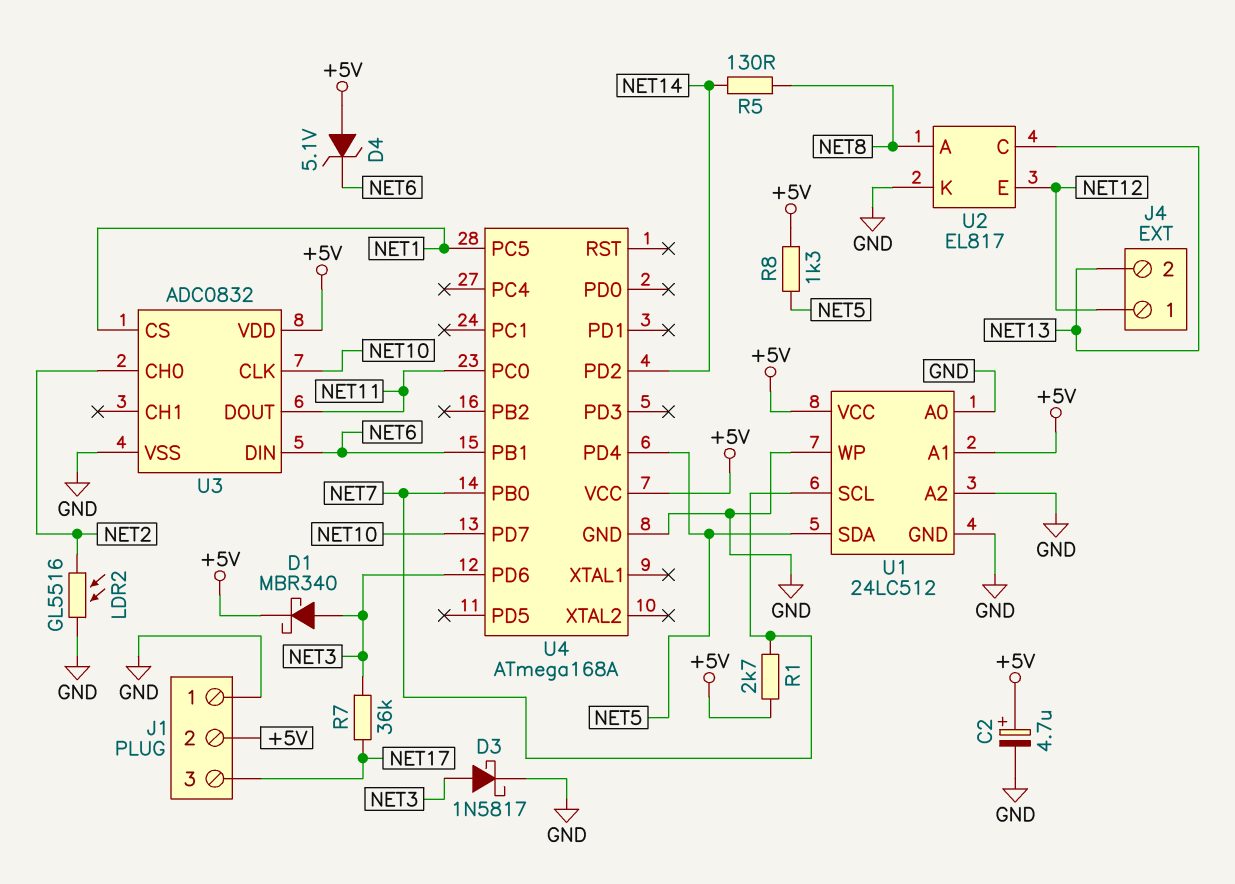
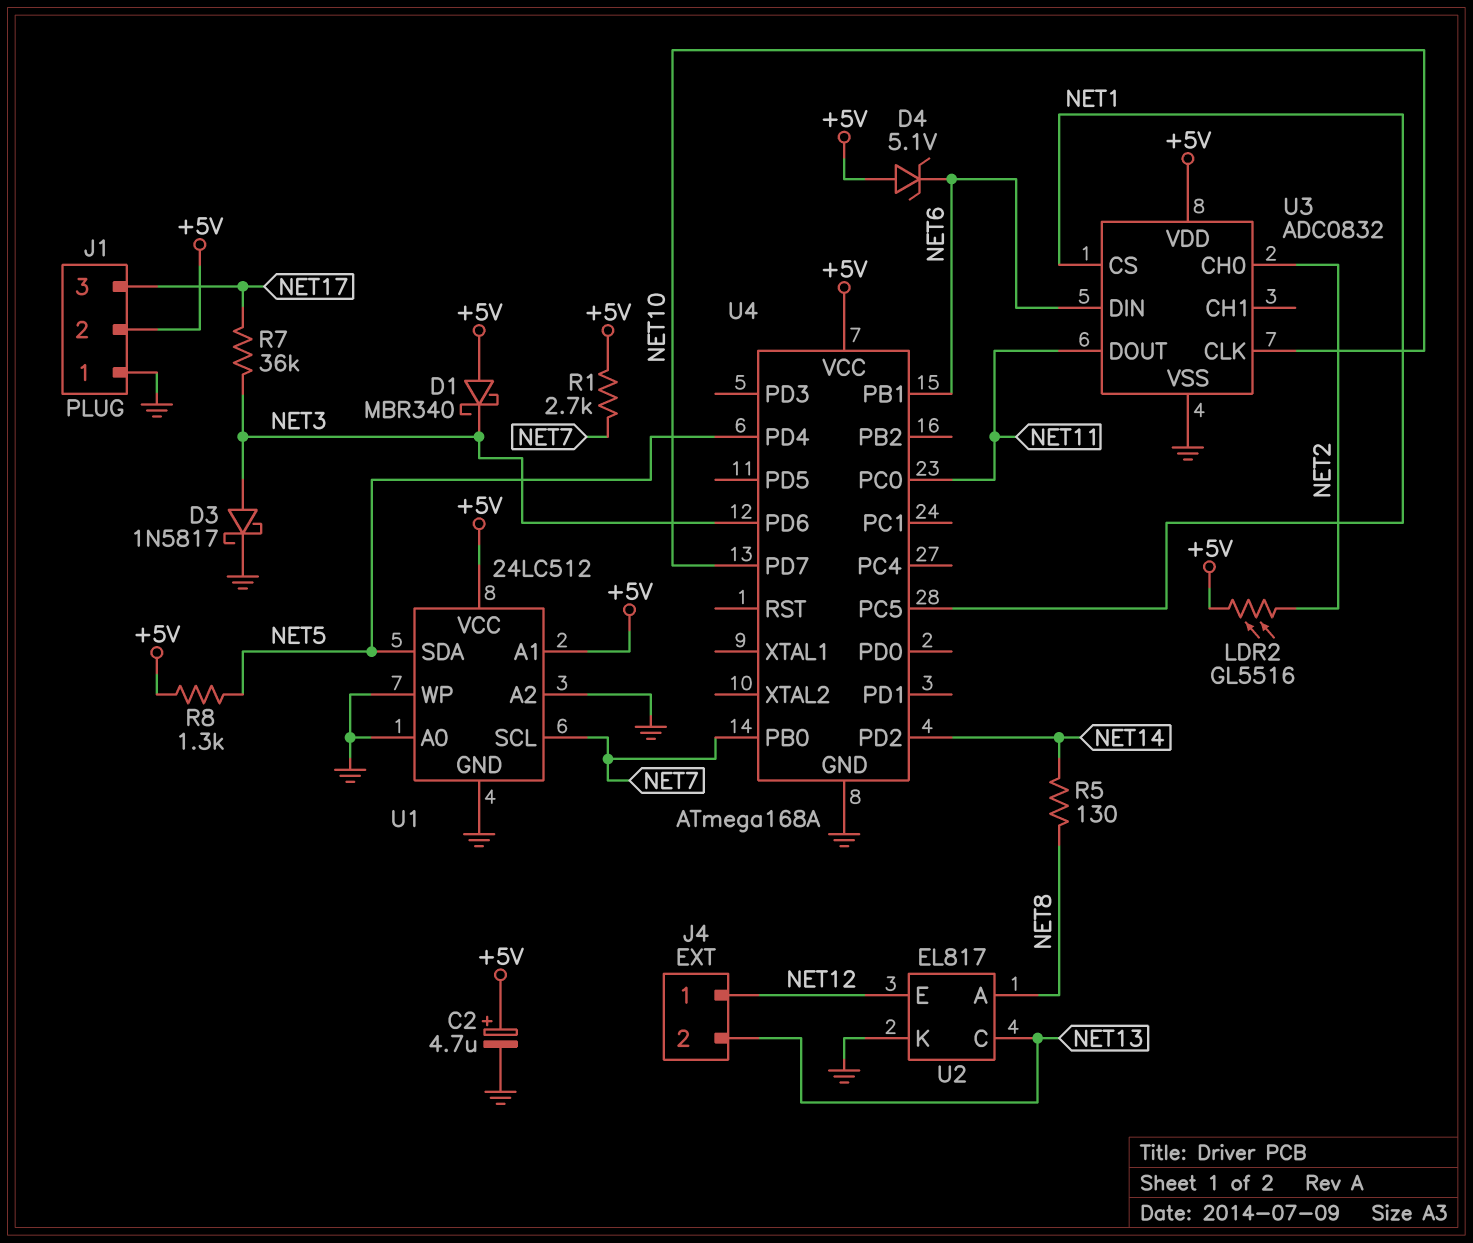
D1: schottky MBR340 (A NET3, K +5V) -> schottky MBR340 (A +5V, K NET3)
LDR2: GL5516 (GND, NET2) -> GL5516 (+5V, NET2)

